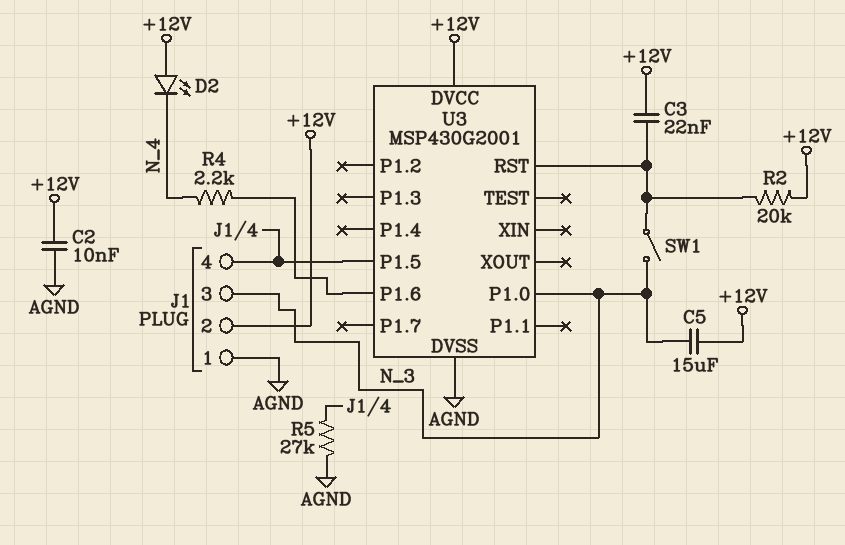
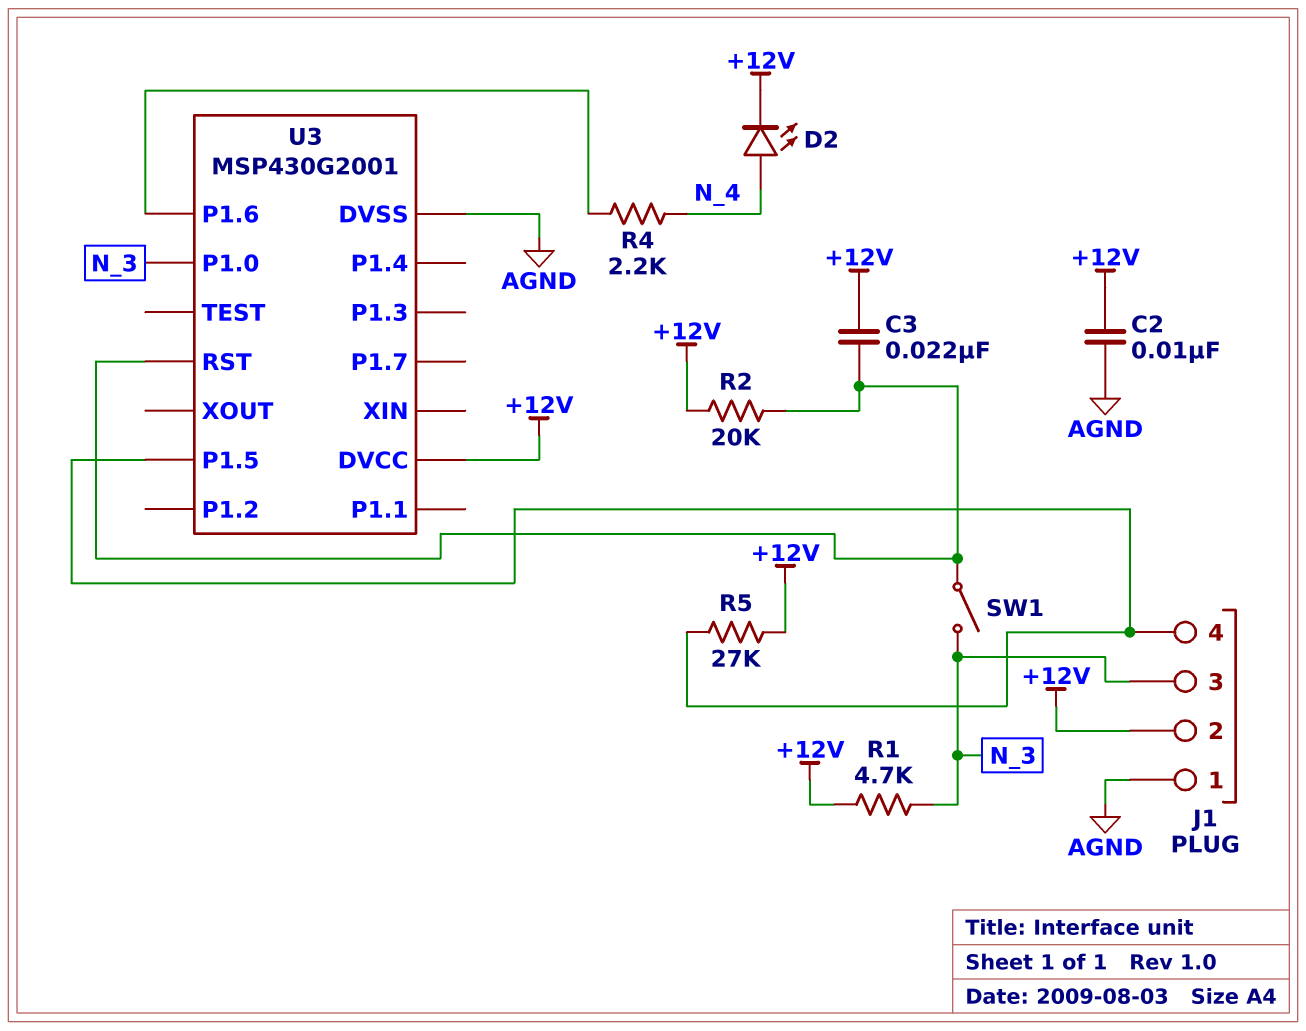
C5: 15uF (+12V, N_3) -> none
D2: LED (A +12V, K N_4) -> LED (A N_4, K +12V)
R1: none -> 4.7k (+12V, N_3)
R5: 27k (AGND, J1/4) -> 27k (+12V, J1/4)

